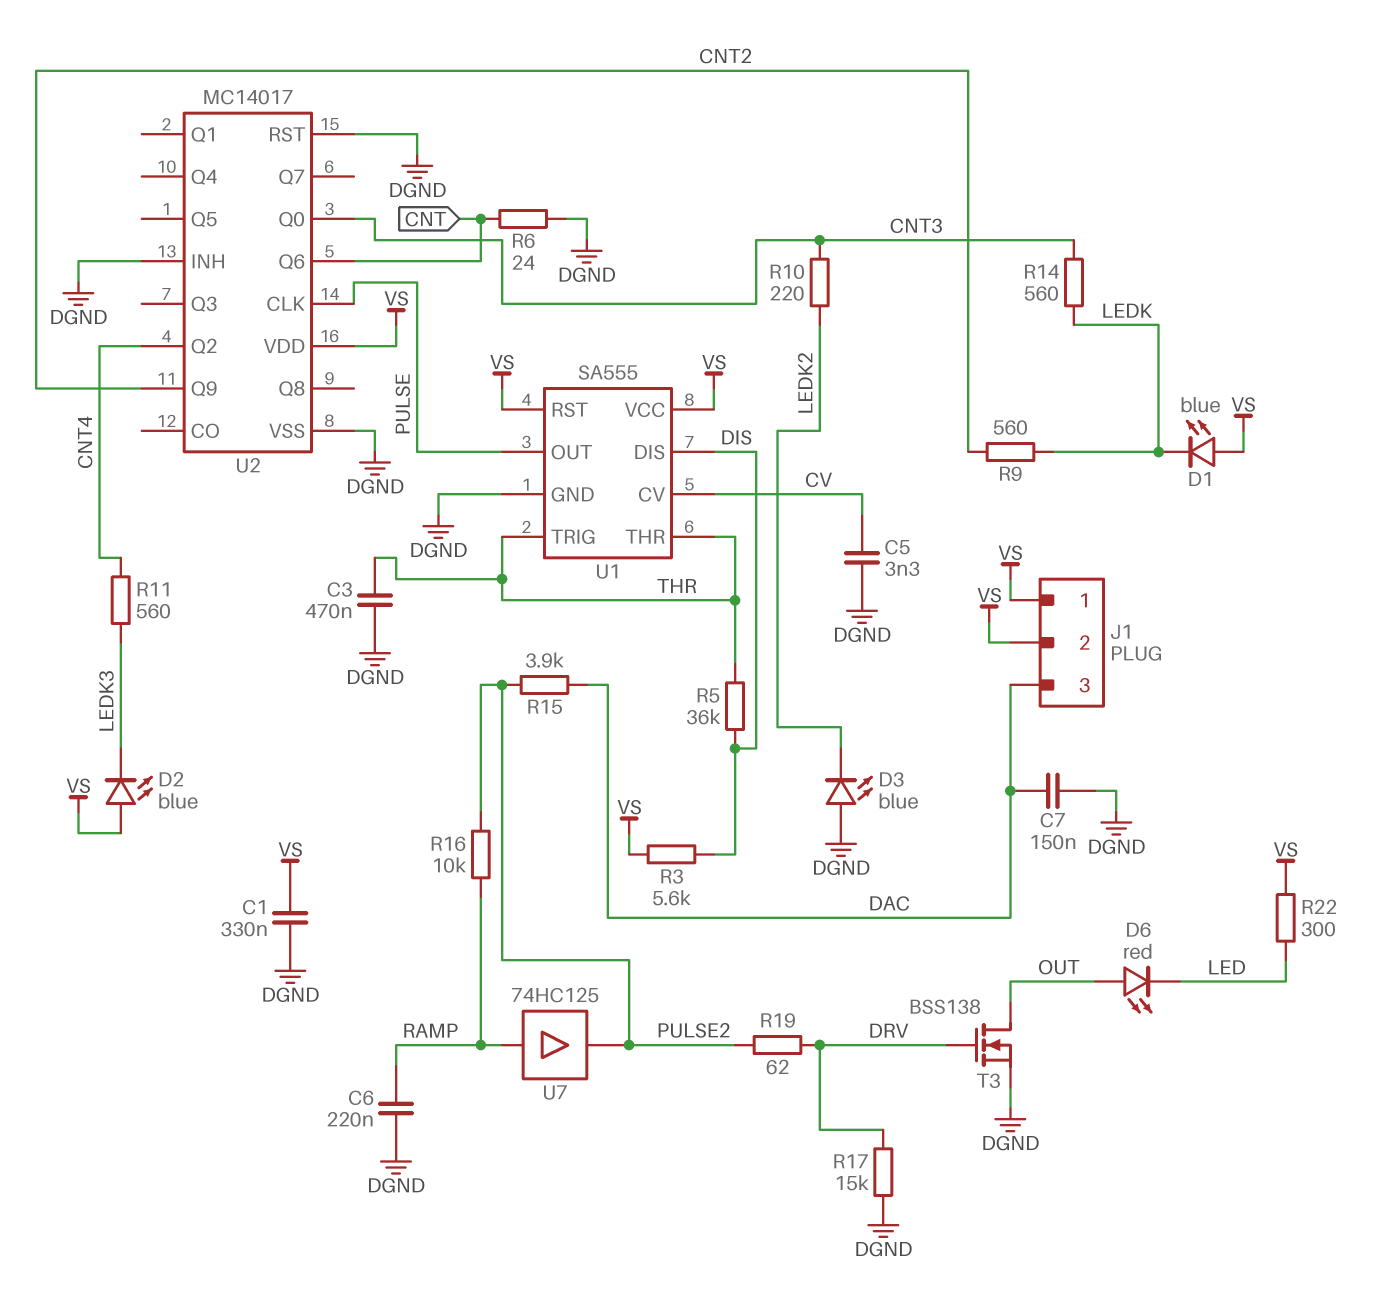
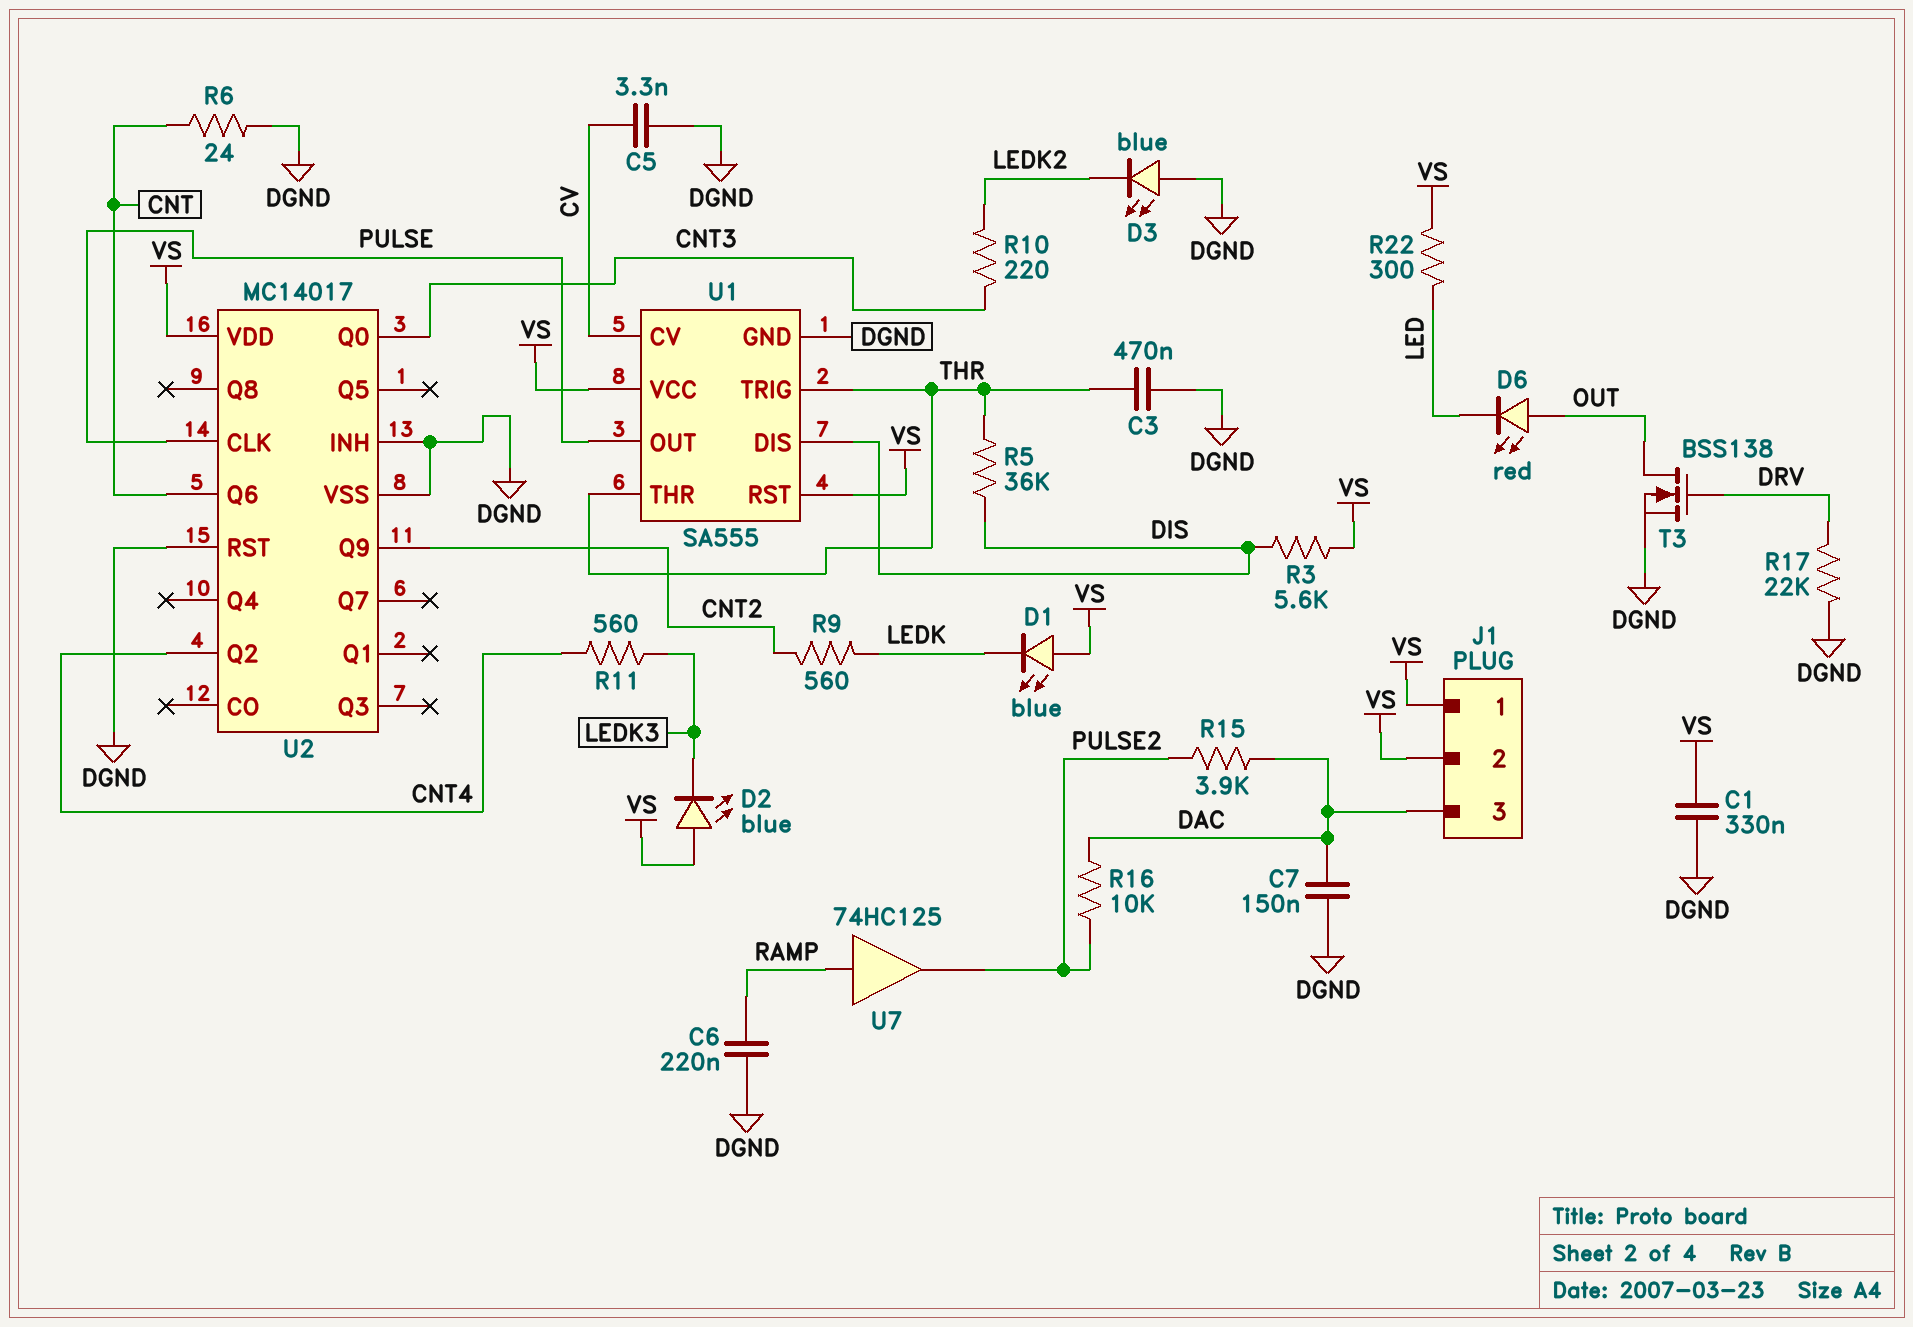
R14: 560 (CNT3, LEDK) -> none
R16: 10k (PULSE2, RAMP) -> 10k (DAC, PULSE2)
R17: 15k (DGND, DRV) -> 22k (DGND, DRV)
R19: 62 (DRV, PULSE2) -> none

